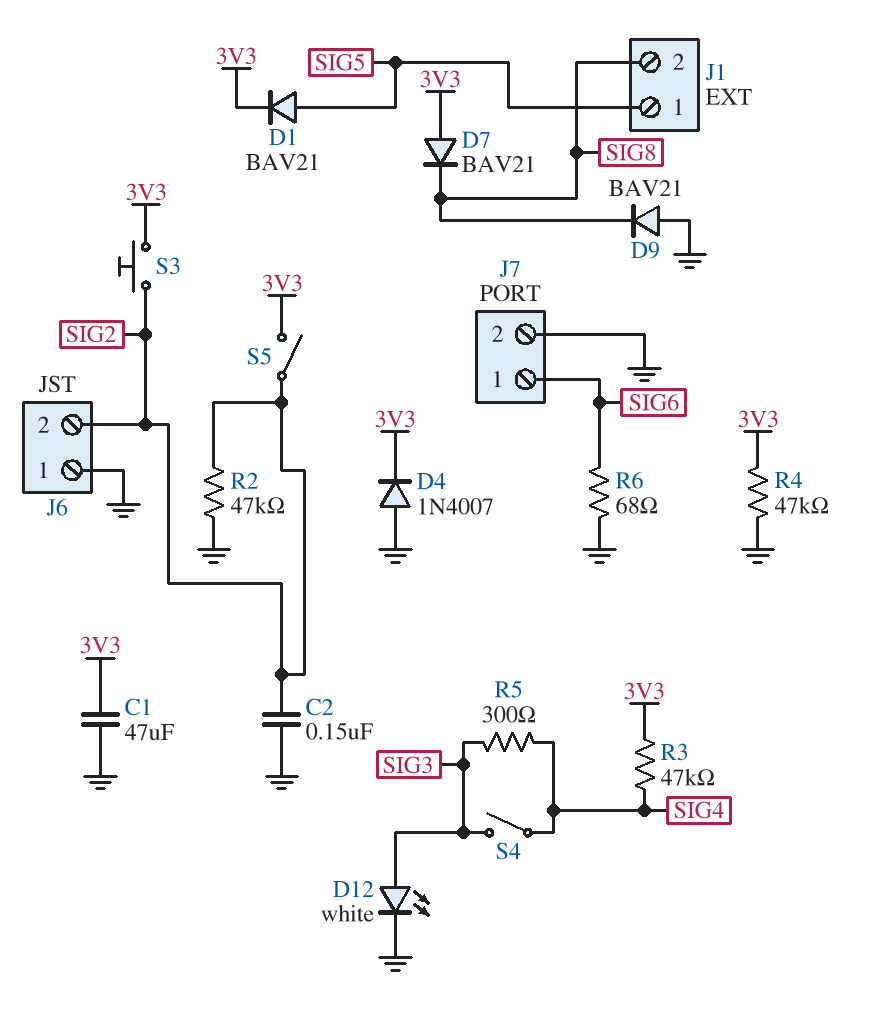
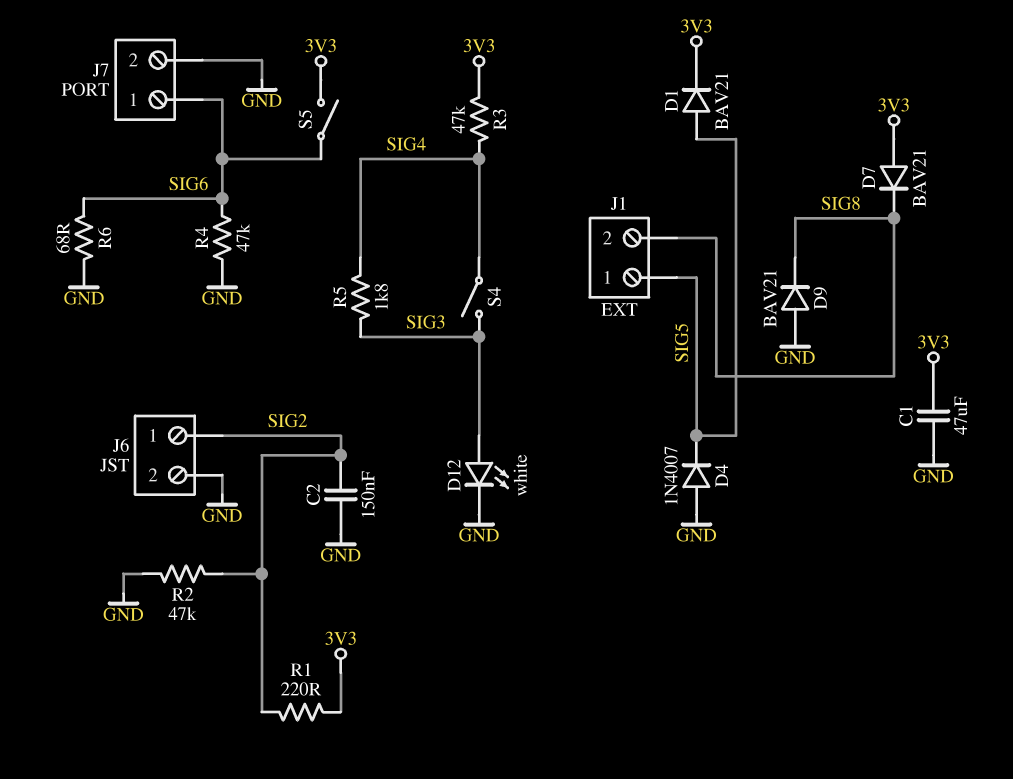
D4: diode 1N4007 (A GND, K 3V3) -> diode 1N4007 (A GND, K SIG5)
J6 pin 1: GND -> SIG2
J6 pin 2: SIG2 -> GND
R1: none -> 220 (3V3, SIG2)
R4: 47k (3V3, GND) -> 47k (GND, SIG6)
R5: 300 (SIG3, SIG4) -> 1.8k (SIG3, SIG4)
S3: button (3V3, SIG2) -> none
S5: switch (3V3, SIG2) -> switch (3V3, SIG6)

